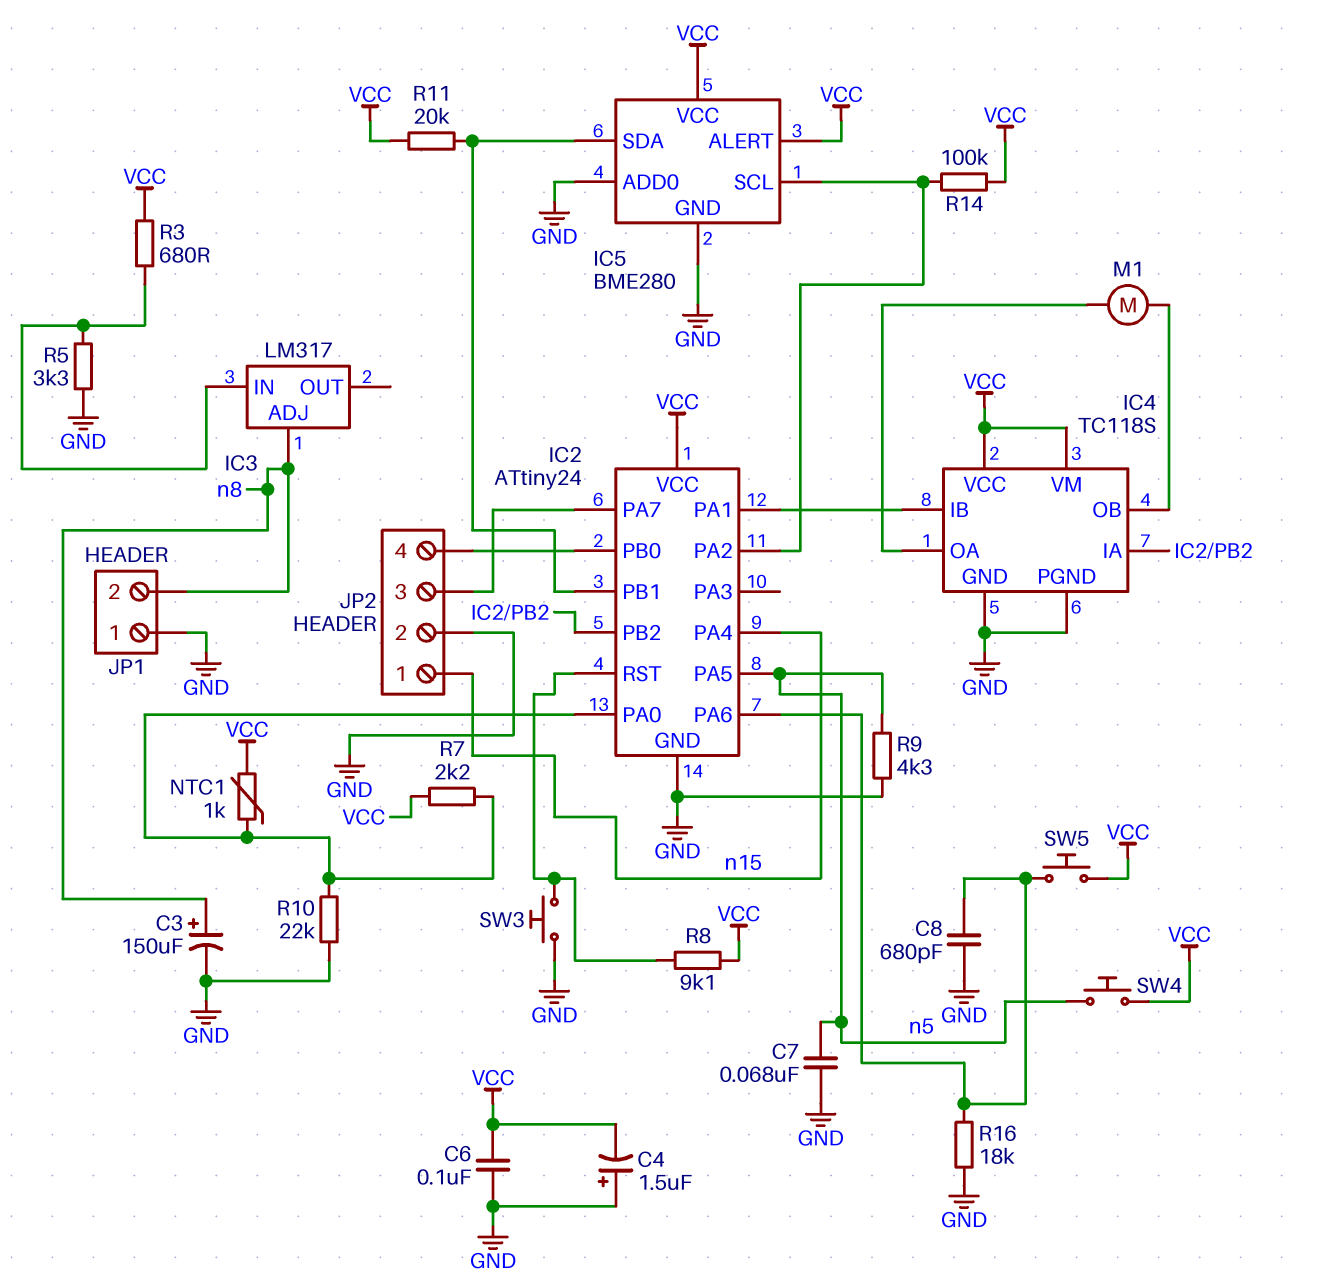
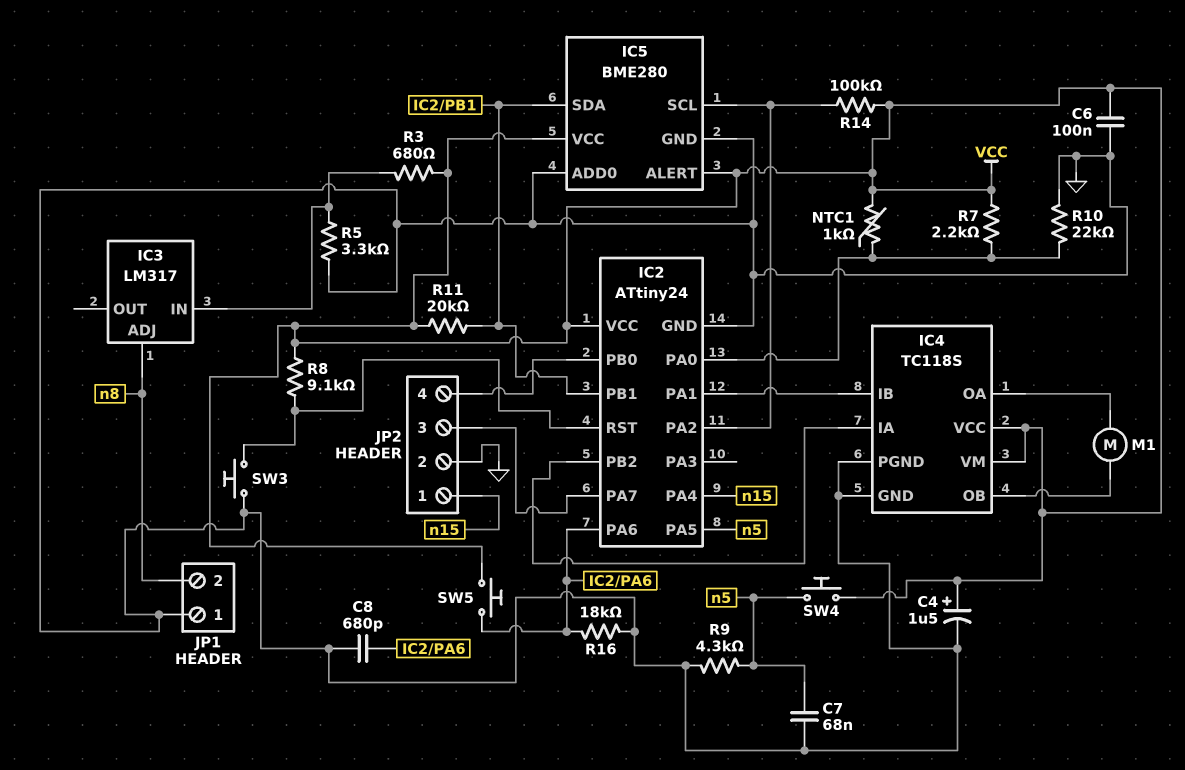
C3: 150uF (plus n8, minus GND) -> none
C4: 1.5uF (plus GND, minus VCC) -> 1.5uF (plus VCC, minus GND)

